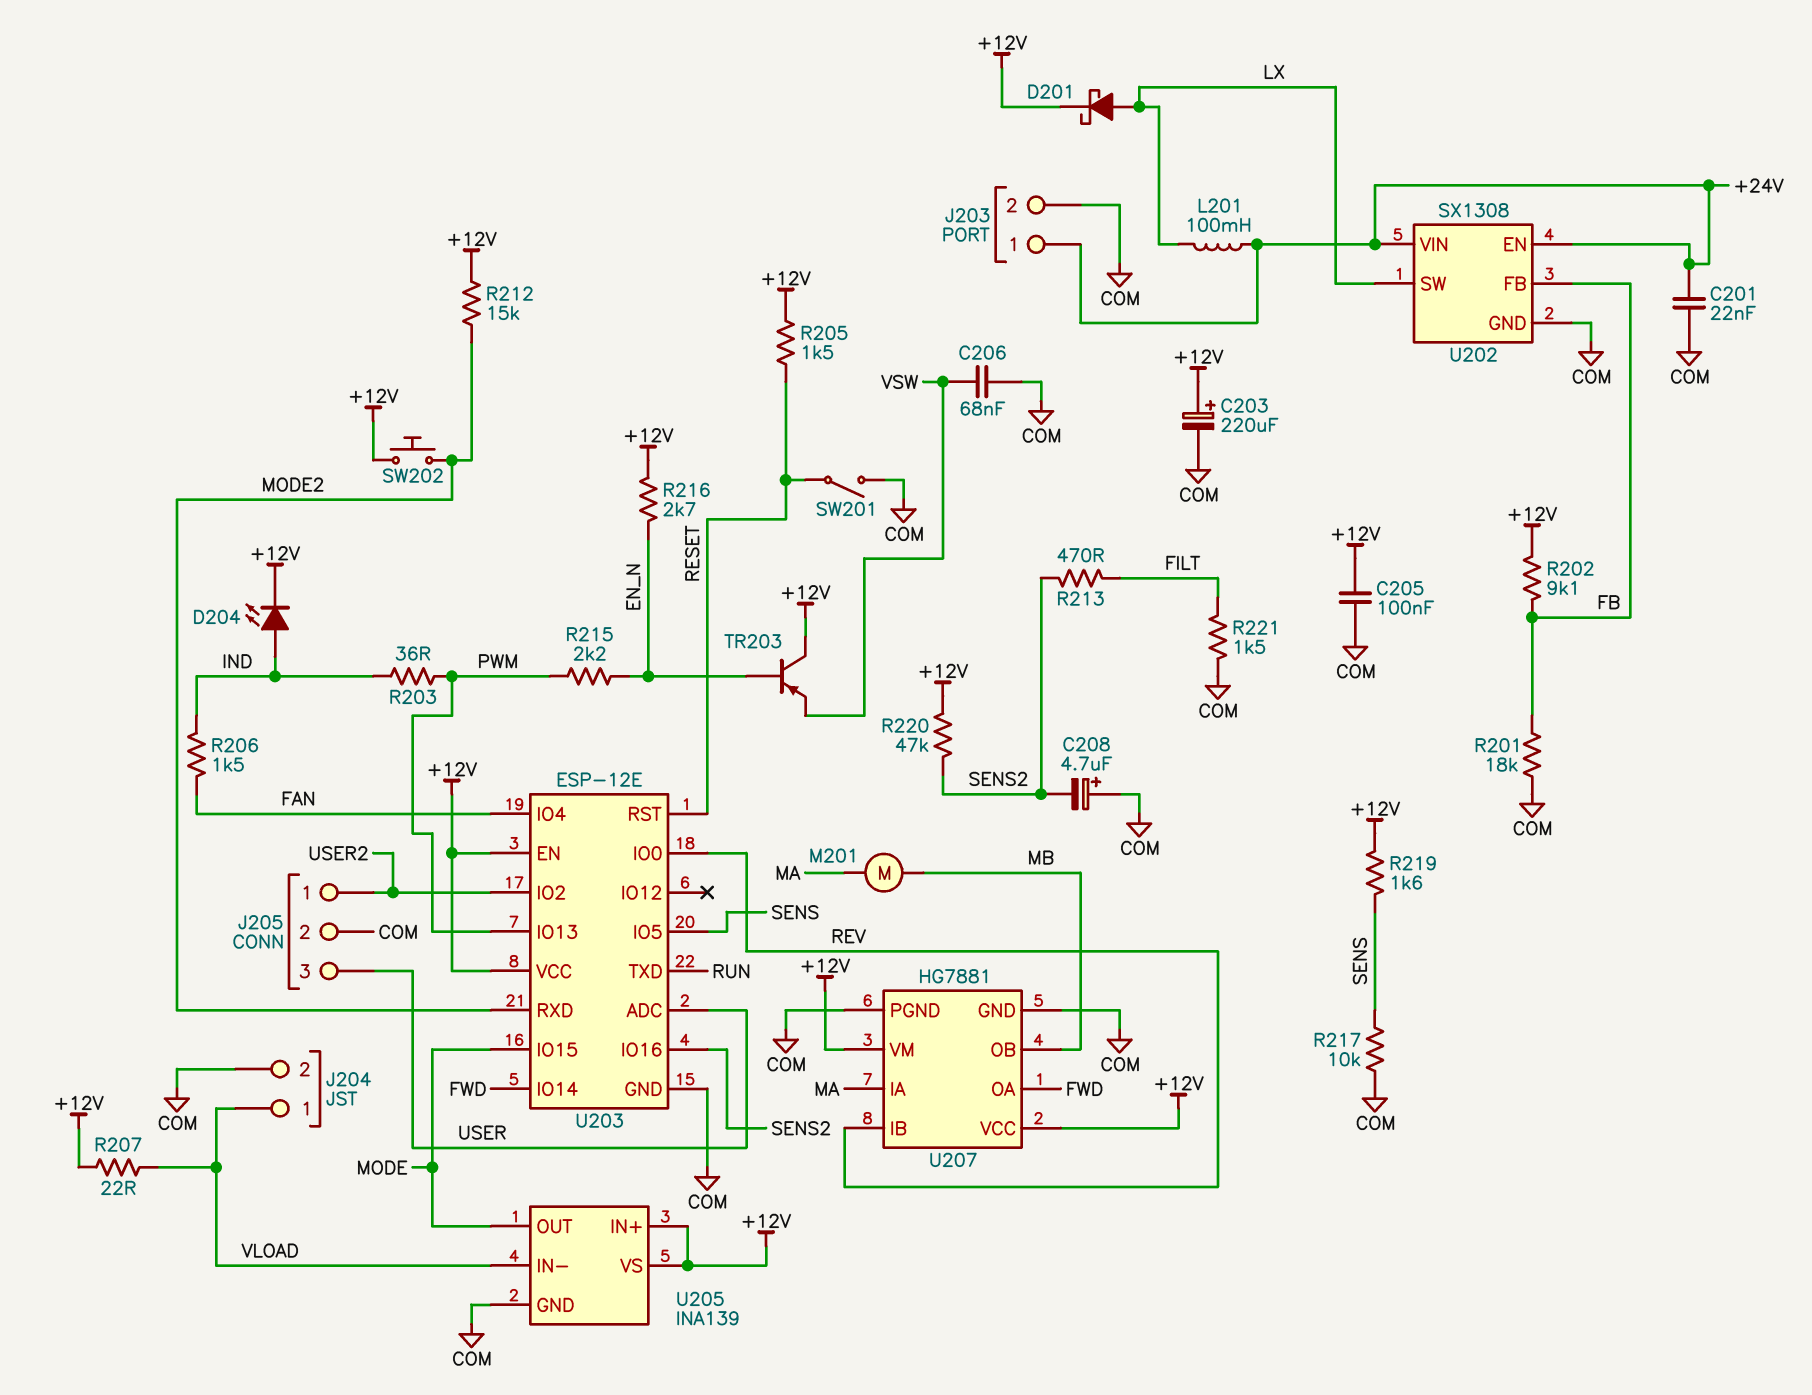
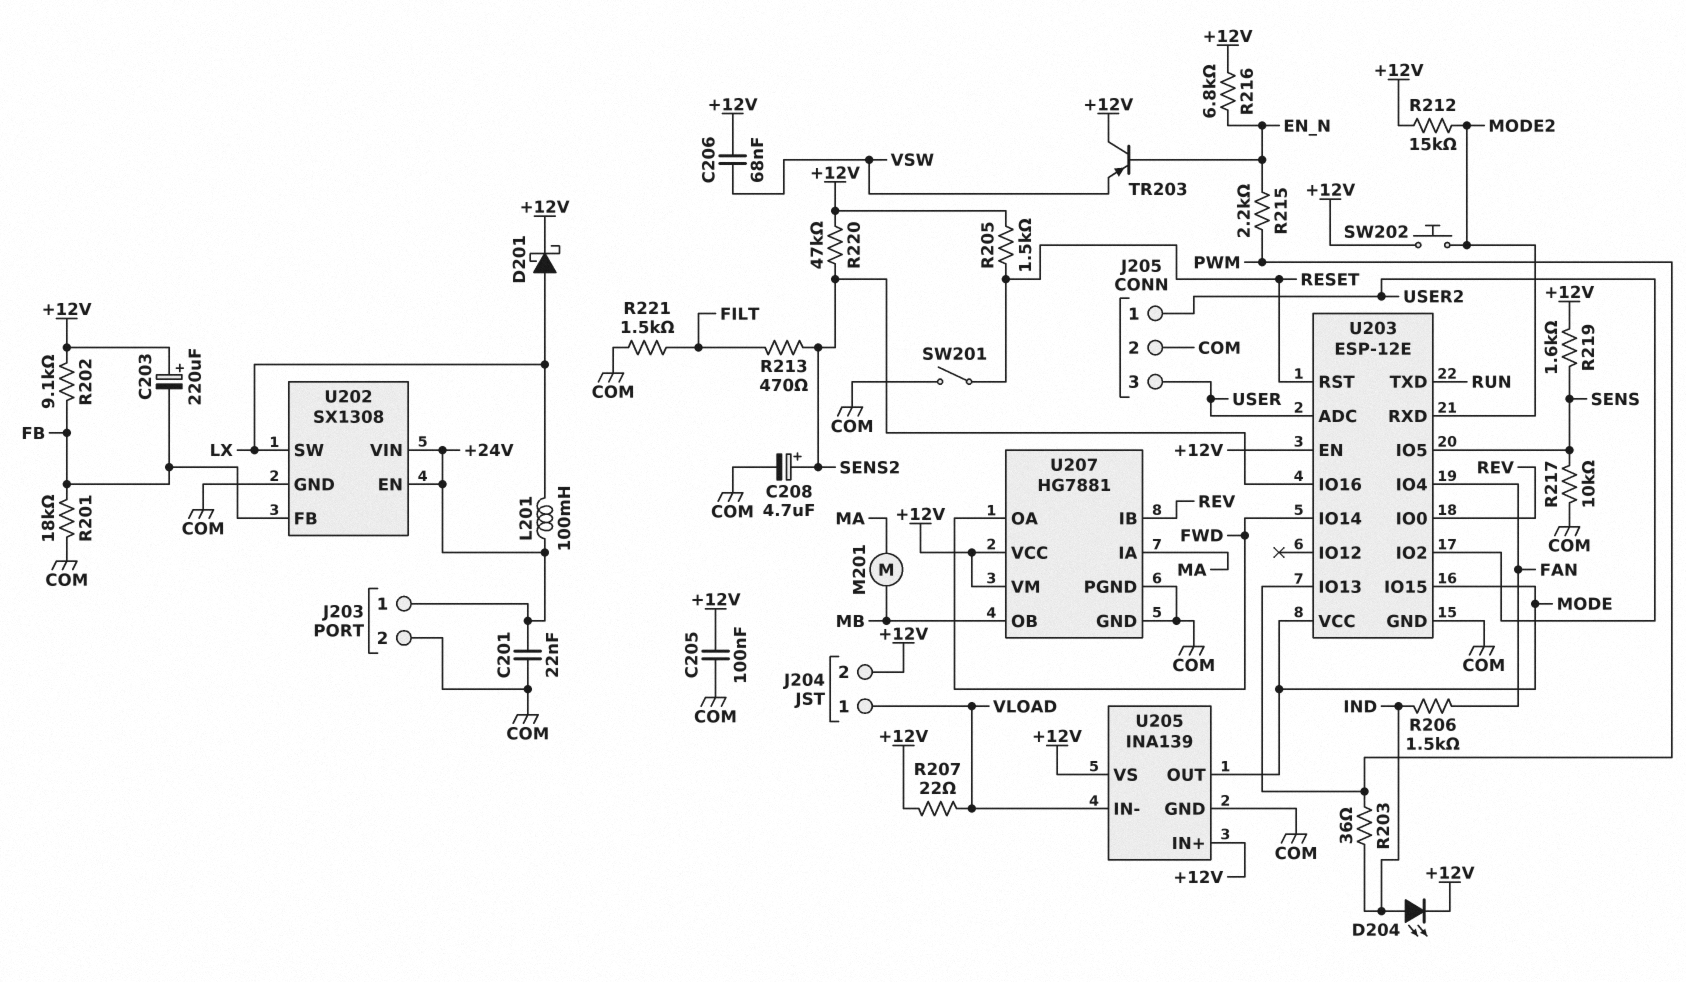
C203: 220uF (plus +12V, minus COM) -> 220uF (plus +12V, minus FB)
C206: 68nF (COM, VSW) -> 68nF (+12V, VSW)
C208: 4.7uF (plus COM, minus SENS2) -> 4.7uF (plus SENS2, minus COM)
J204 pin 2: COM -> +12V
R216: 2.7k (+12V, EN_N) -> 6.8k (+12V, EN_N)
U203 pin VCC: +12V -> MODE

